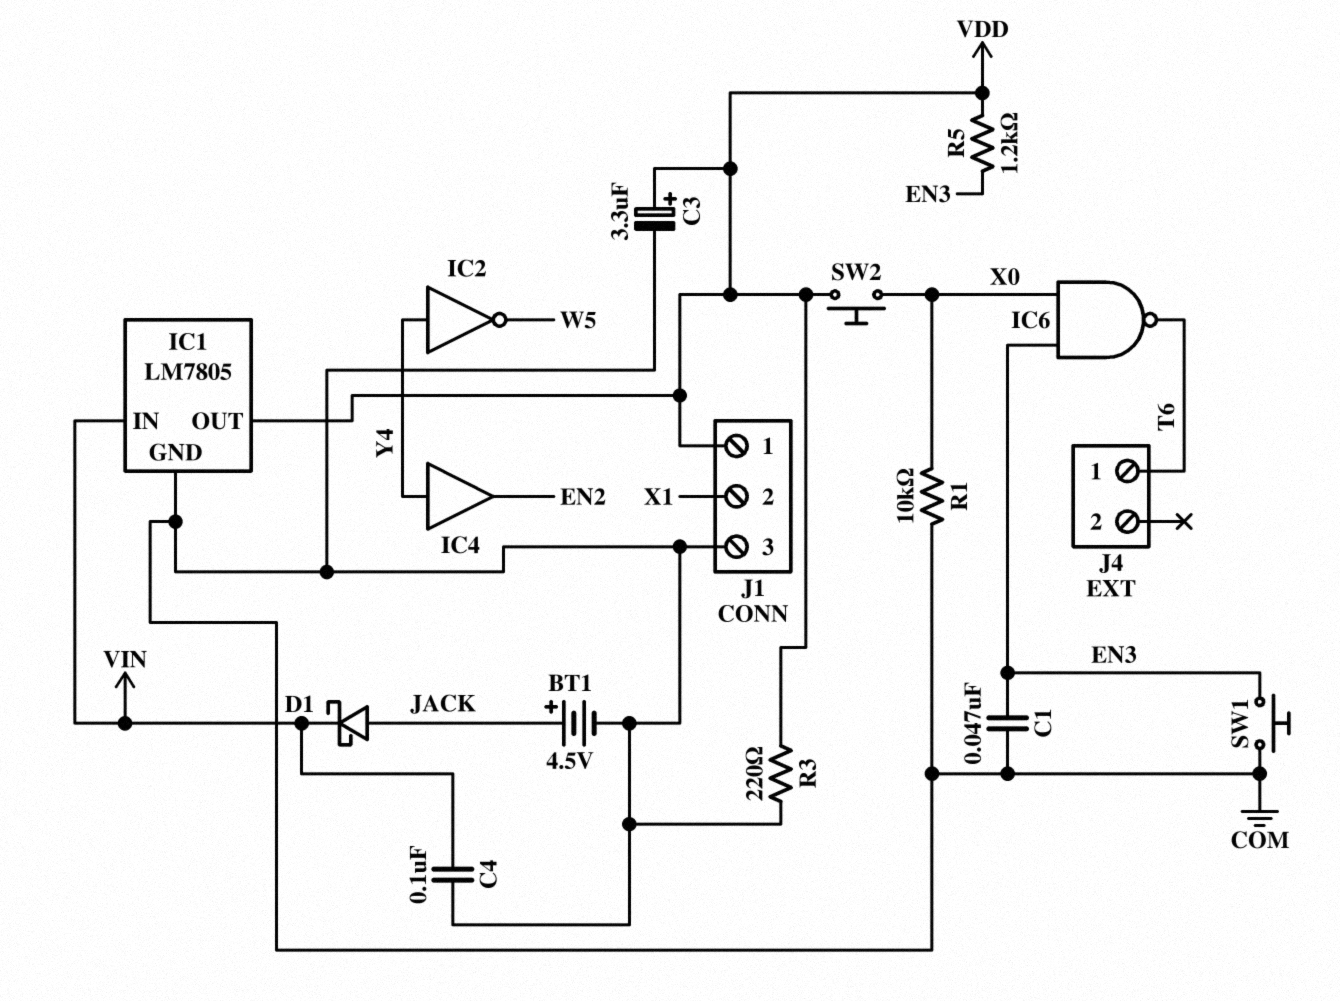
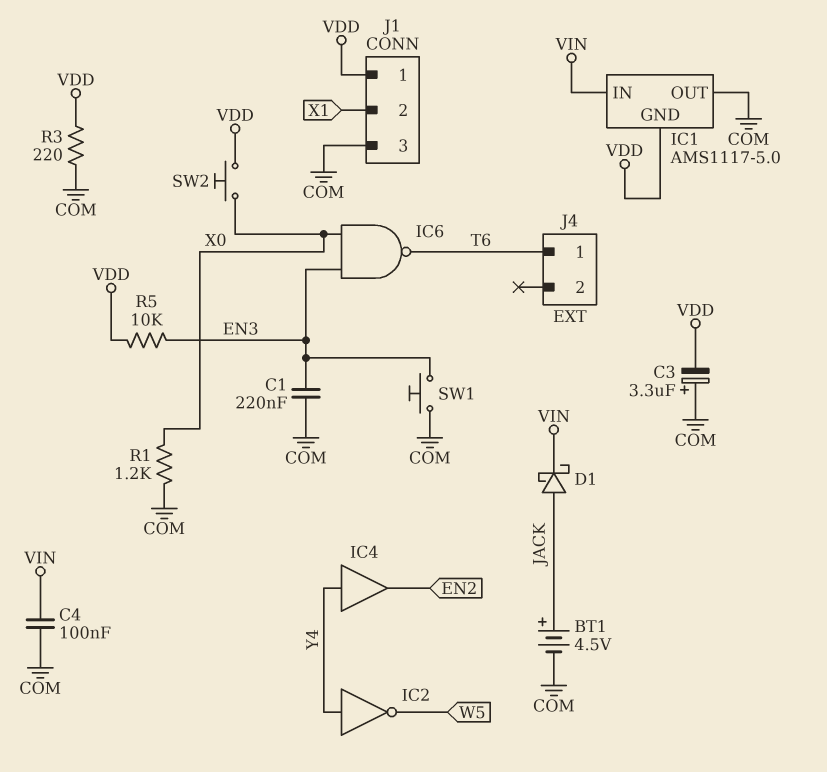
C1: 47nF (COM, EN3) -> 220nF (COM, EN3)
C3: 3.3uF (plus VDD, minus COM) -> 3.3uF (plus COM, minus VDD)
IC1: LM7805 -> AMS1117-5.0
IC1 pin GND: COM -> VDD
IC1 pin OUT: VDD -> COM
R1: 10k (COM, X0) -> 1.2k (COM, X0)
R5: 1.2k (EN3, VDD) -> 10k (EN3, VDD)

